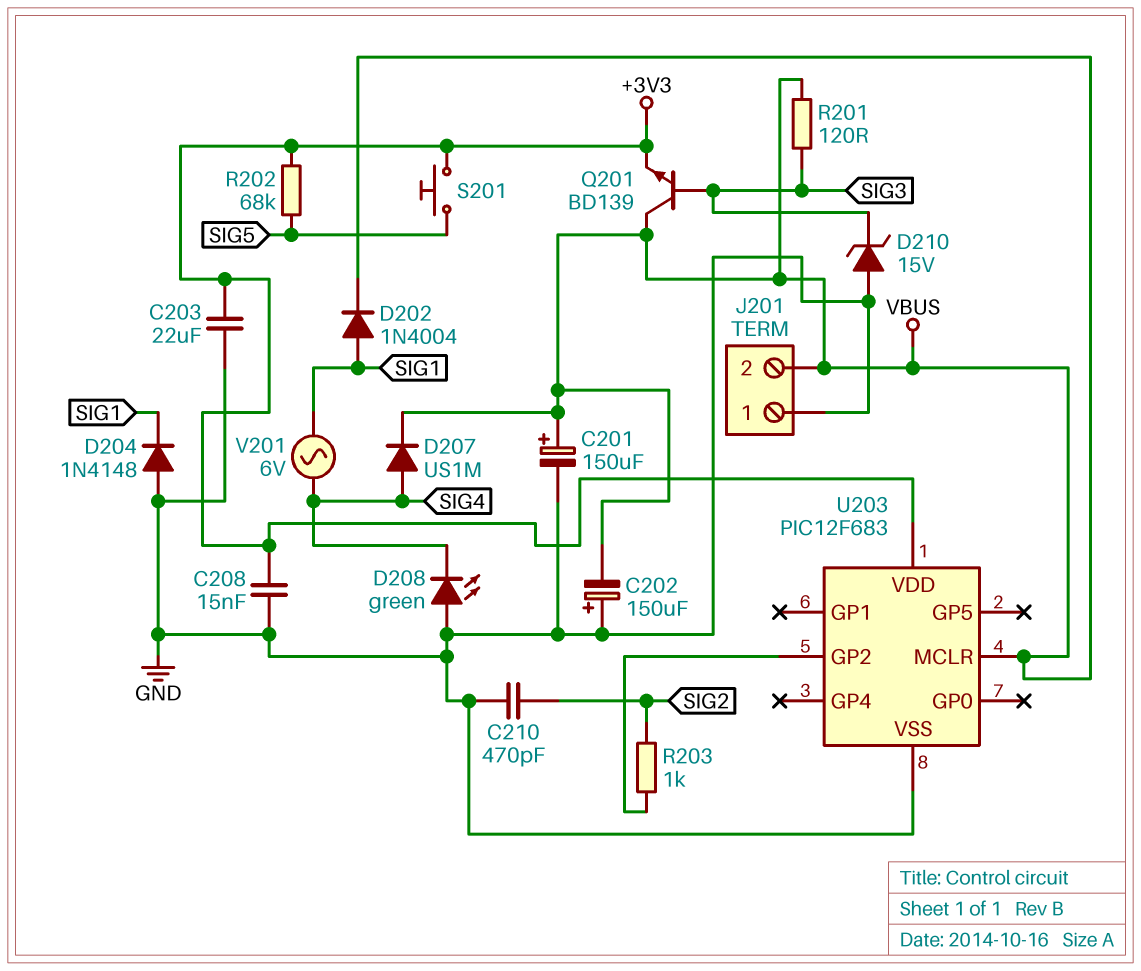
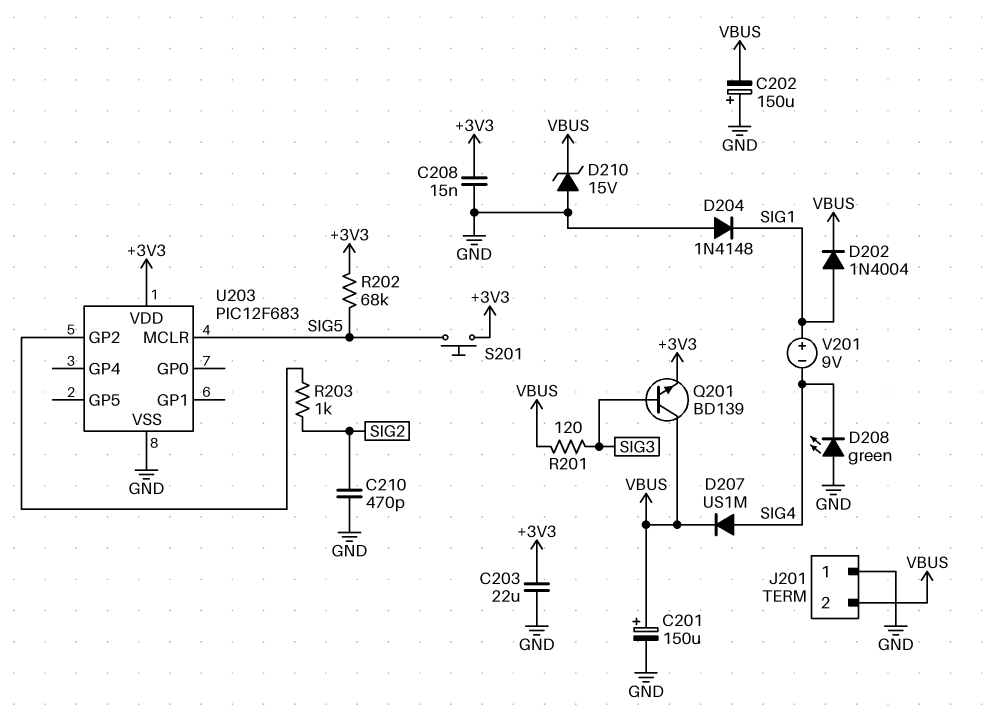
D210: zener 15V (A GND, K SIG3) -> zener 15V (A GND, K VBUS)
U203 pin MCLR: VBUS -> SIG5
V201: AC 6V (SIG1, SIG4) -> 9V (plus SIG1, minus SIG4)

